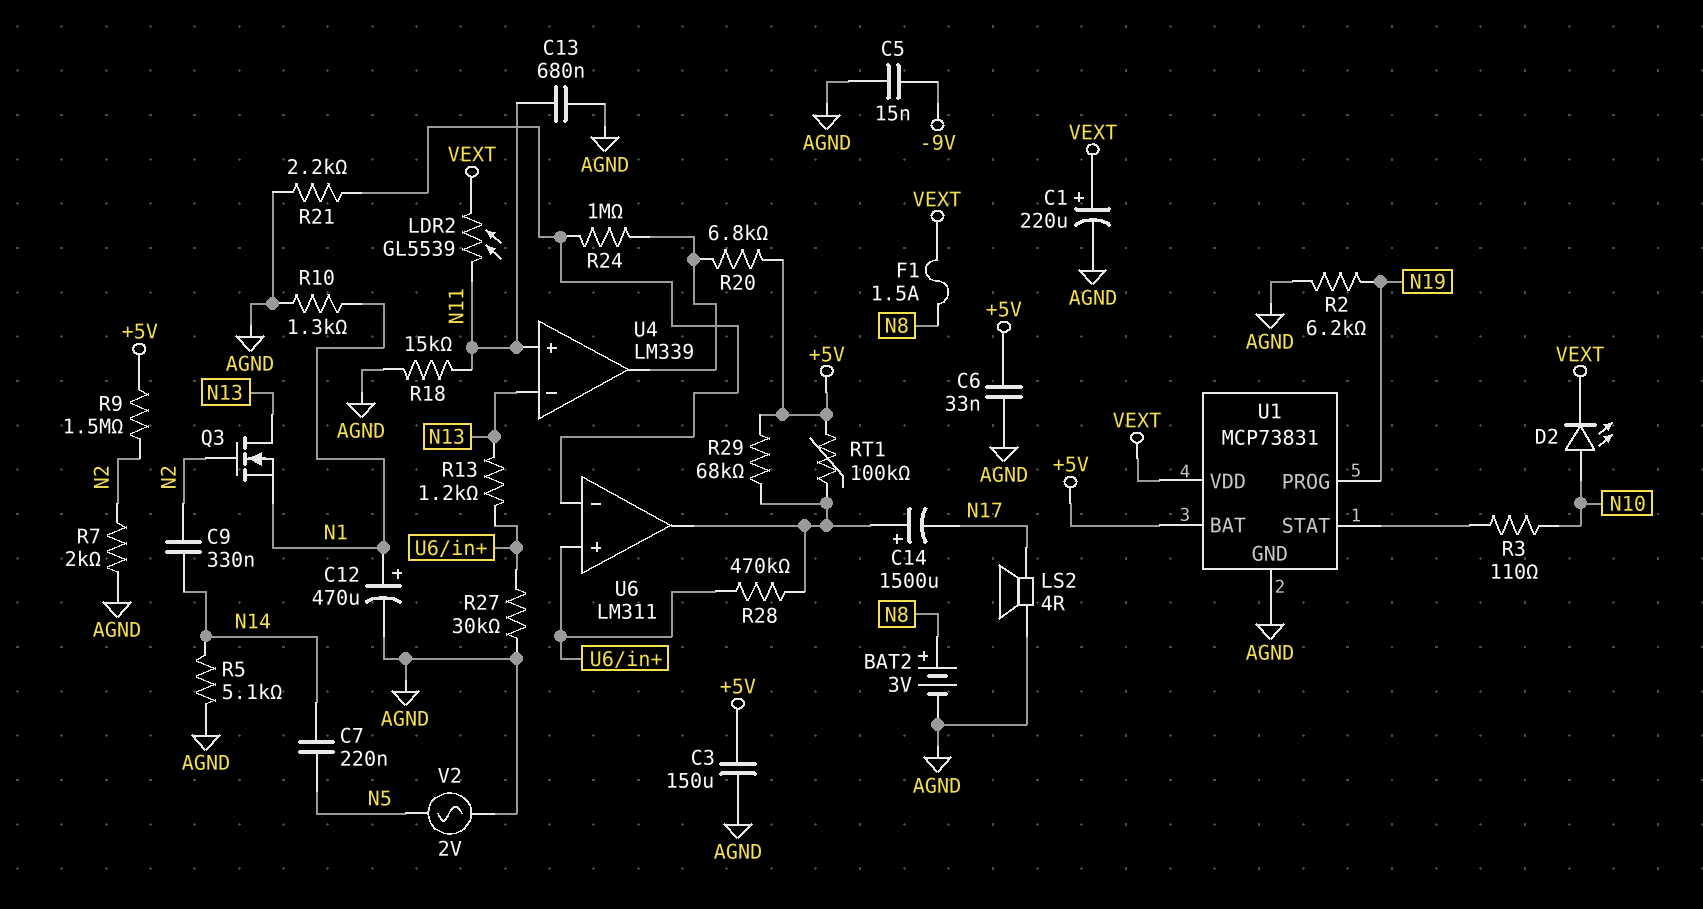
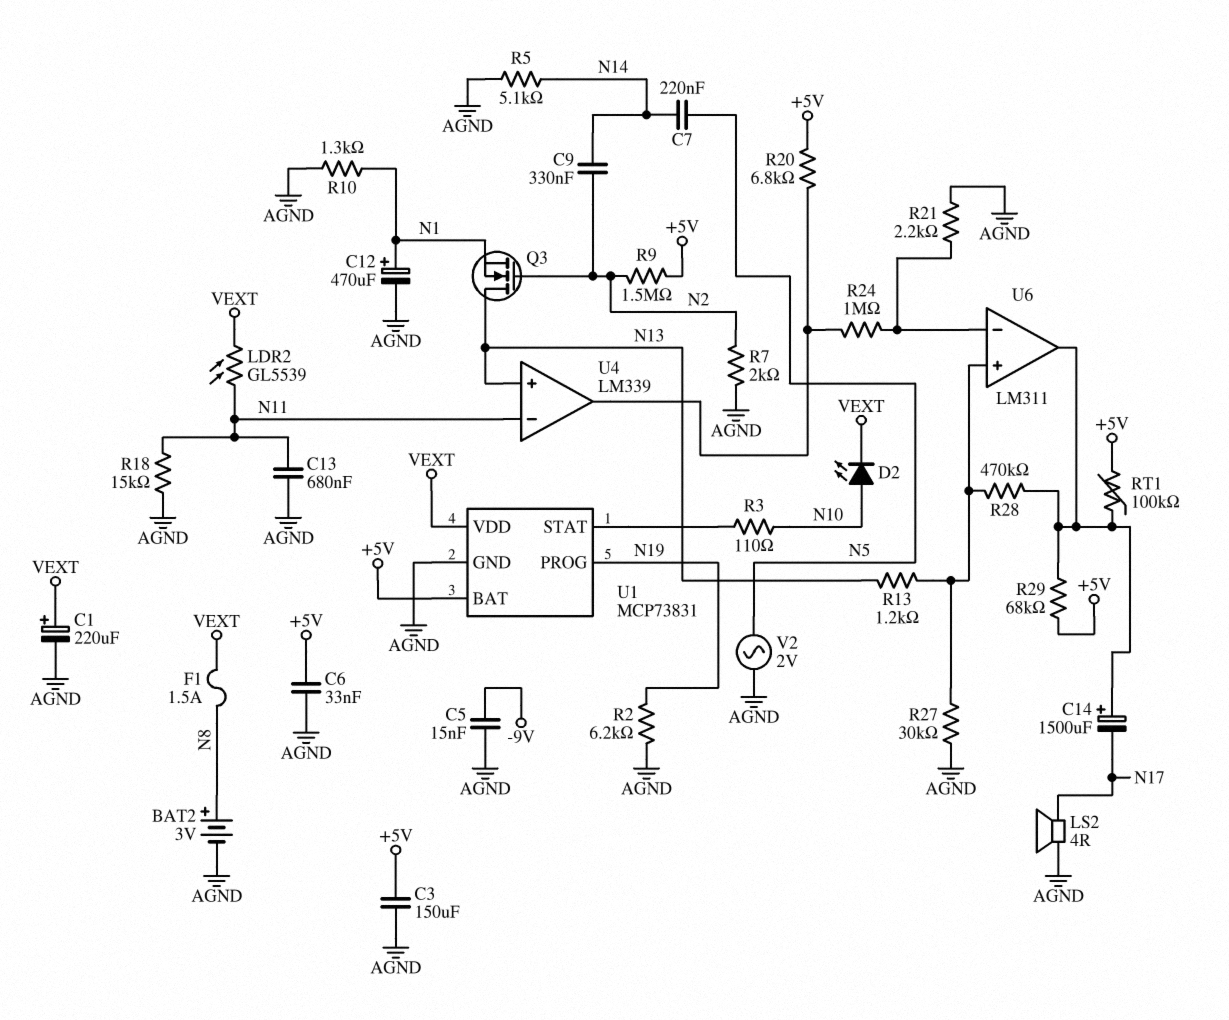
U4 pin in+: N11 -> N13
U4 pin in-: N13 -> N11

